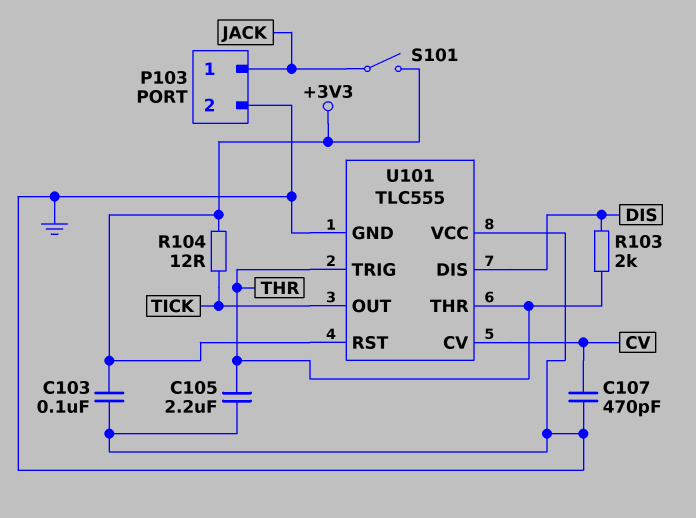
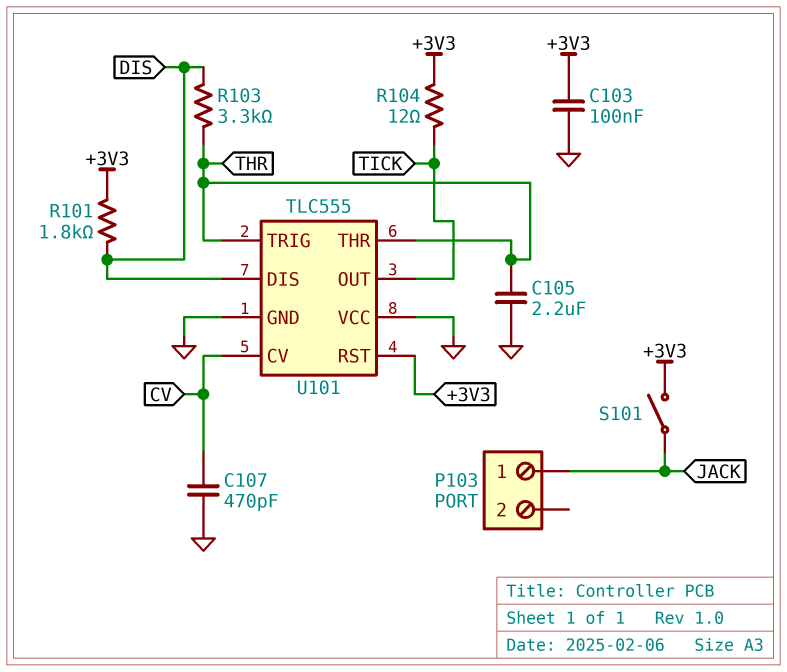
P103 pin 2: GND -> none
R101: none -> 1.8k (+3V3, DIS)
R103: 2k (DIS, THR) -> 3.3k (DIS, THR)

